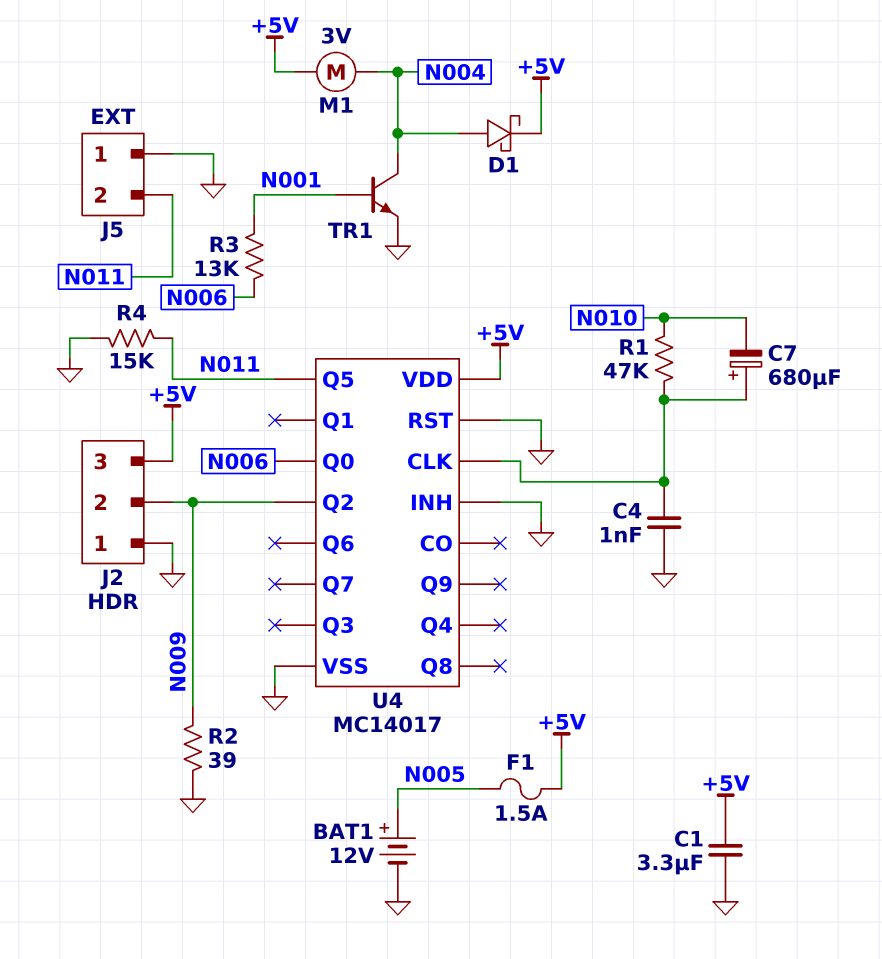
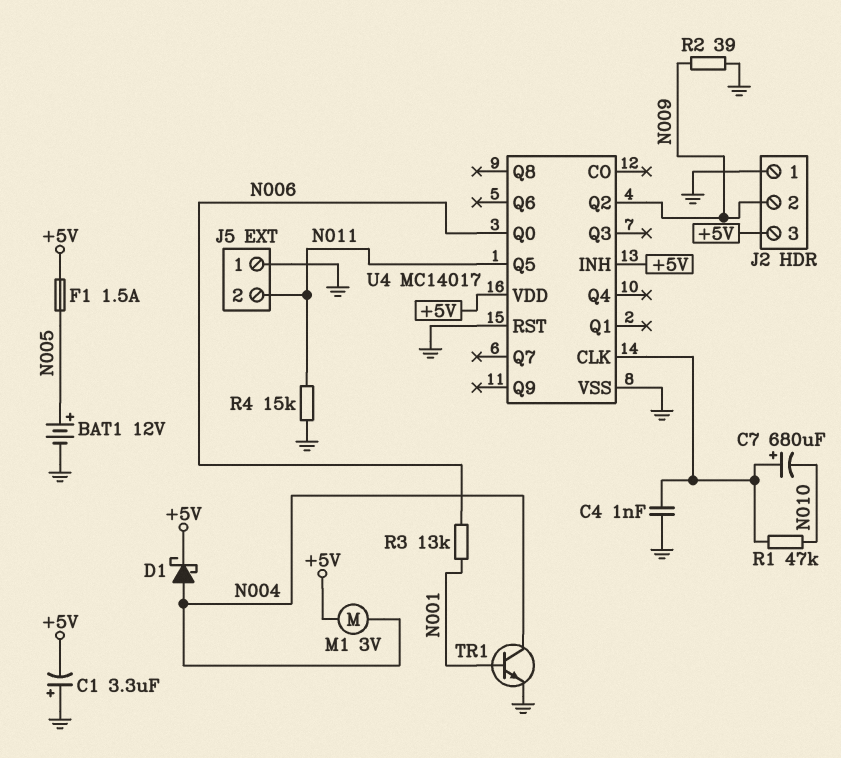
C1: 3.3uF (+5V, GND) -> 3.3uF (plus GND, minus +5V)
U4 pin INH: GND -> +5V

